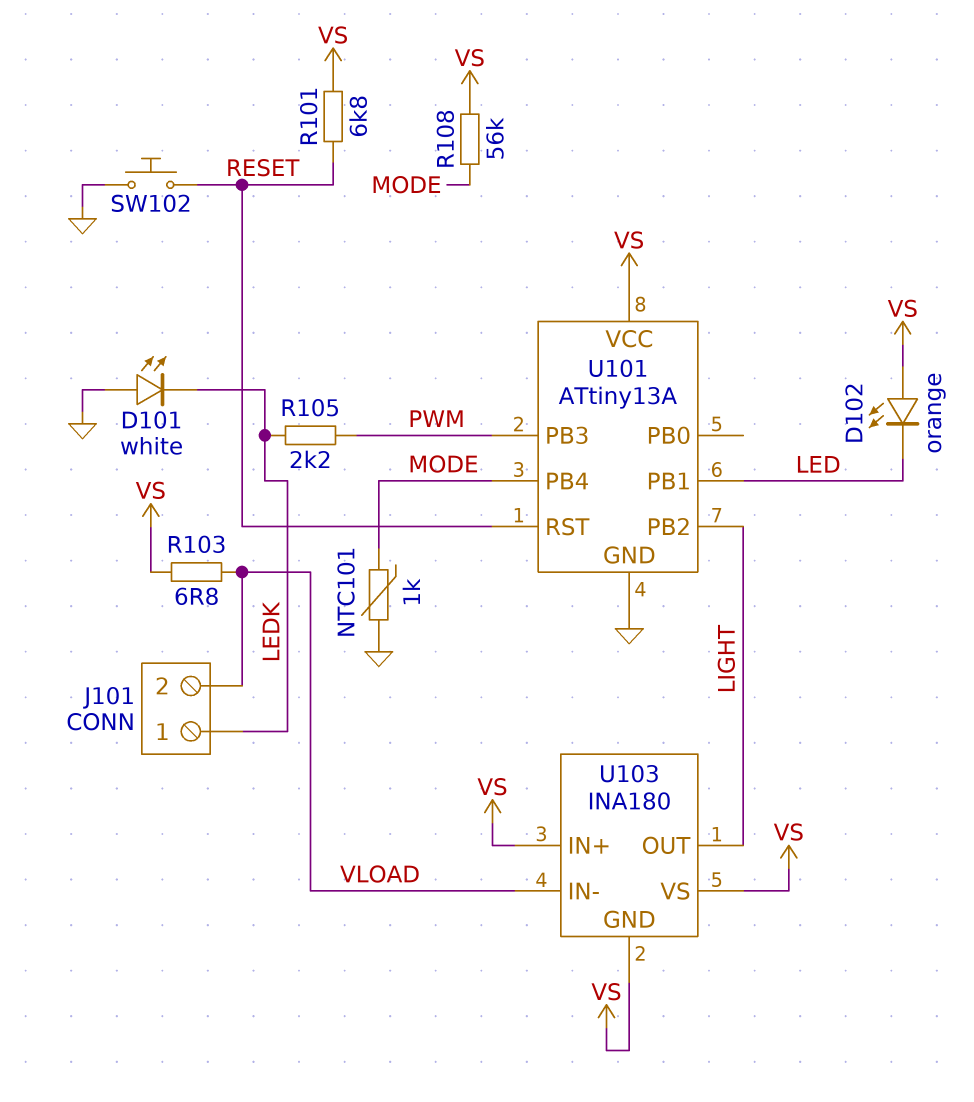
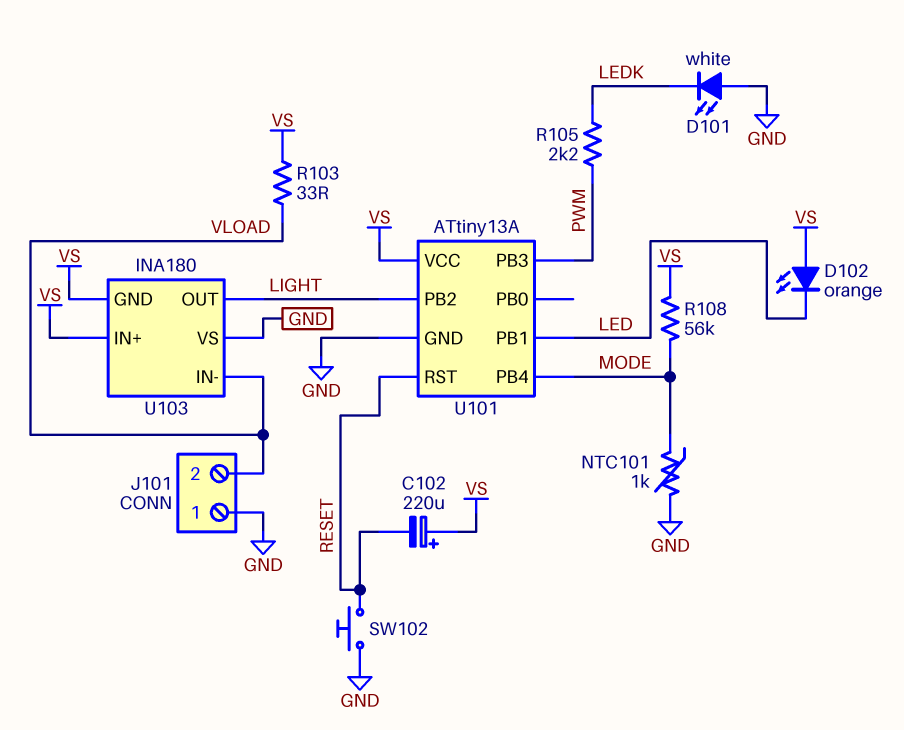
C102: none -> 220uF (plus VS, minus RESET)
J101 pin 1: LEDK -> GND
R101: 6.8k (RESET, VS) -> none
R103: 6.8 (VLOAD, VS) -> 33 (VLOAD, VS)
U103 pin VS: VS -> GND

